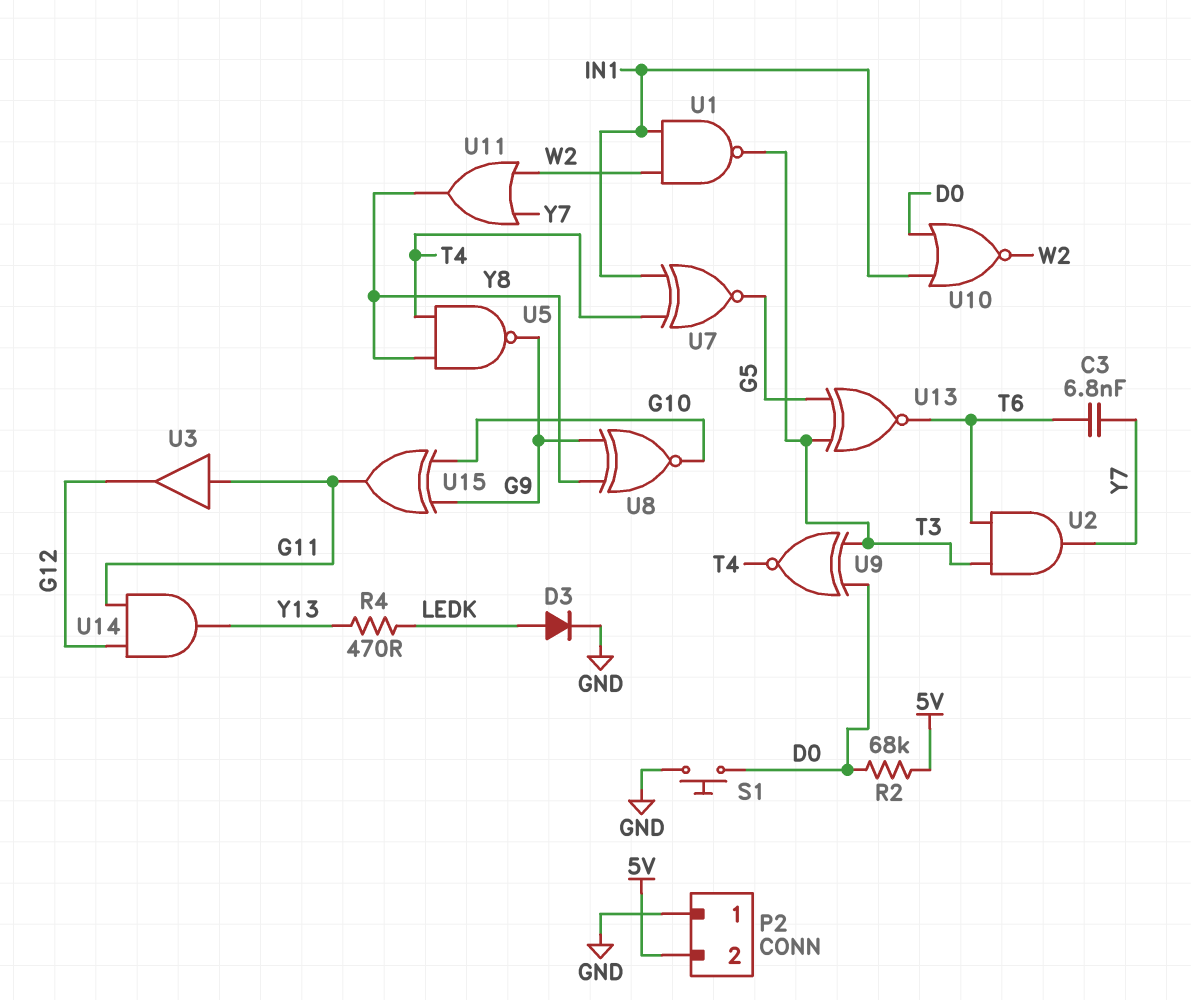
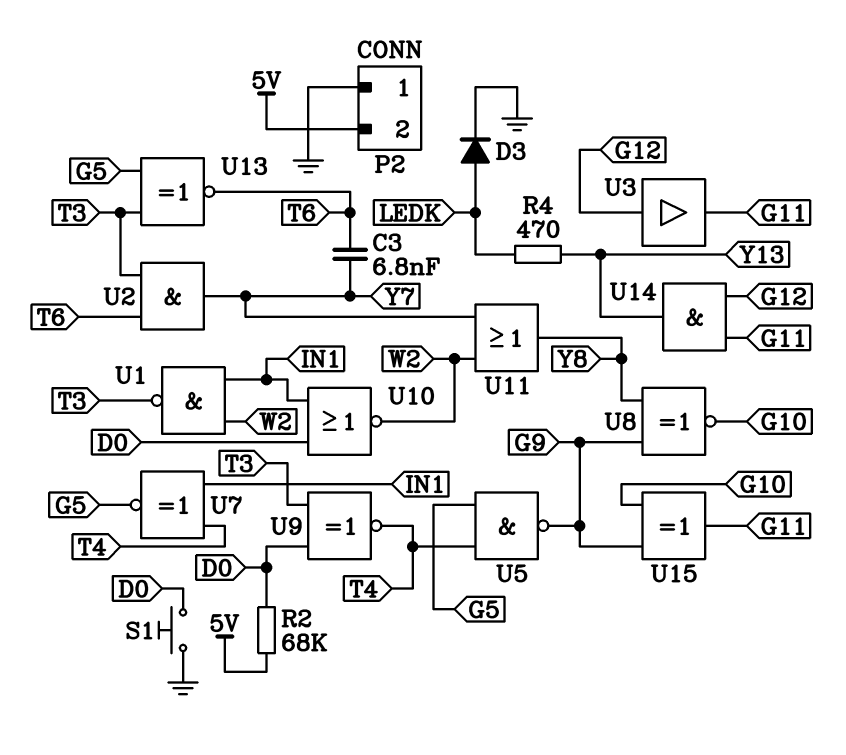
U3: buffer (in G11, out G12) -> buffer (in G12, out G11)
U5: NAND (in T4, in Y8, out G9) -> NAND (in G5, in T4, out G9)

